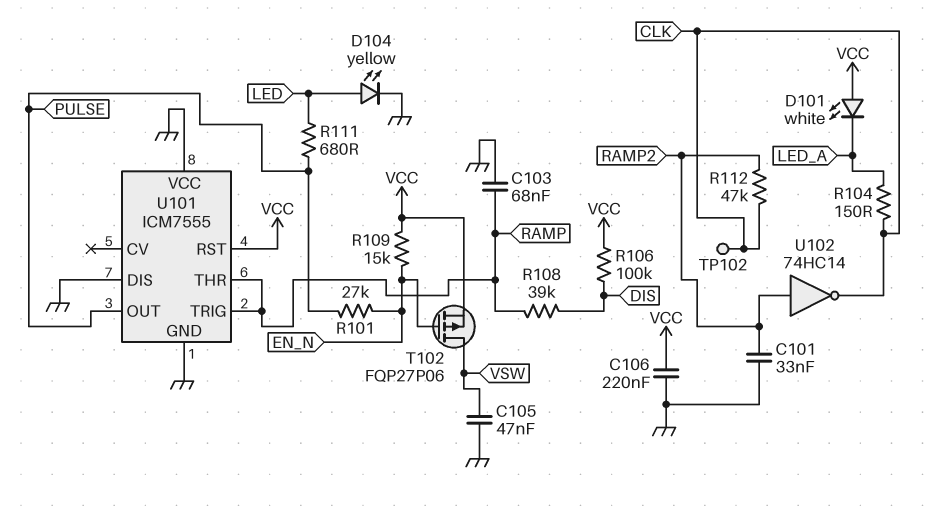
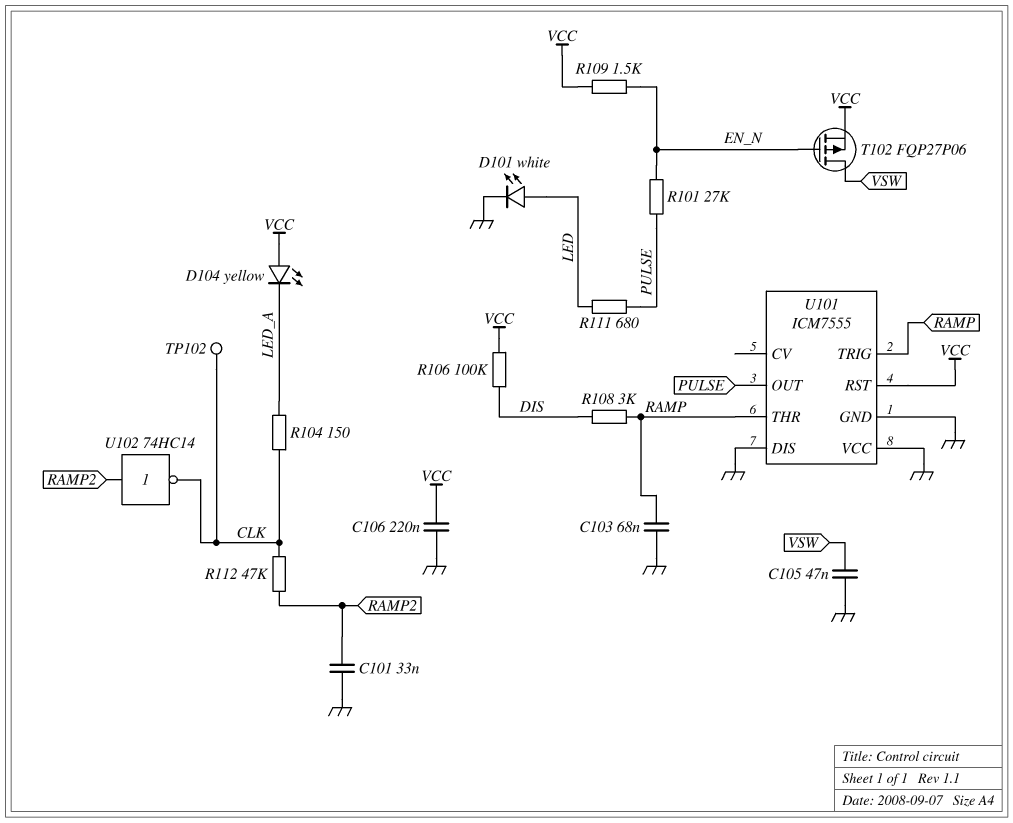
D101: LED white (A VCC, K LED_A) -> LED white (A LED, K GND)
D104: LED yellow (A LED, K GND) -> LED yellow (A VCC, K LED_A)
R108: 39k (DIS, RAMP) -> 3k (DIS, RAMP)
R109: 15k (EN_N, VCC) -> 1.5k (EN_N, VCC)

